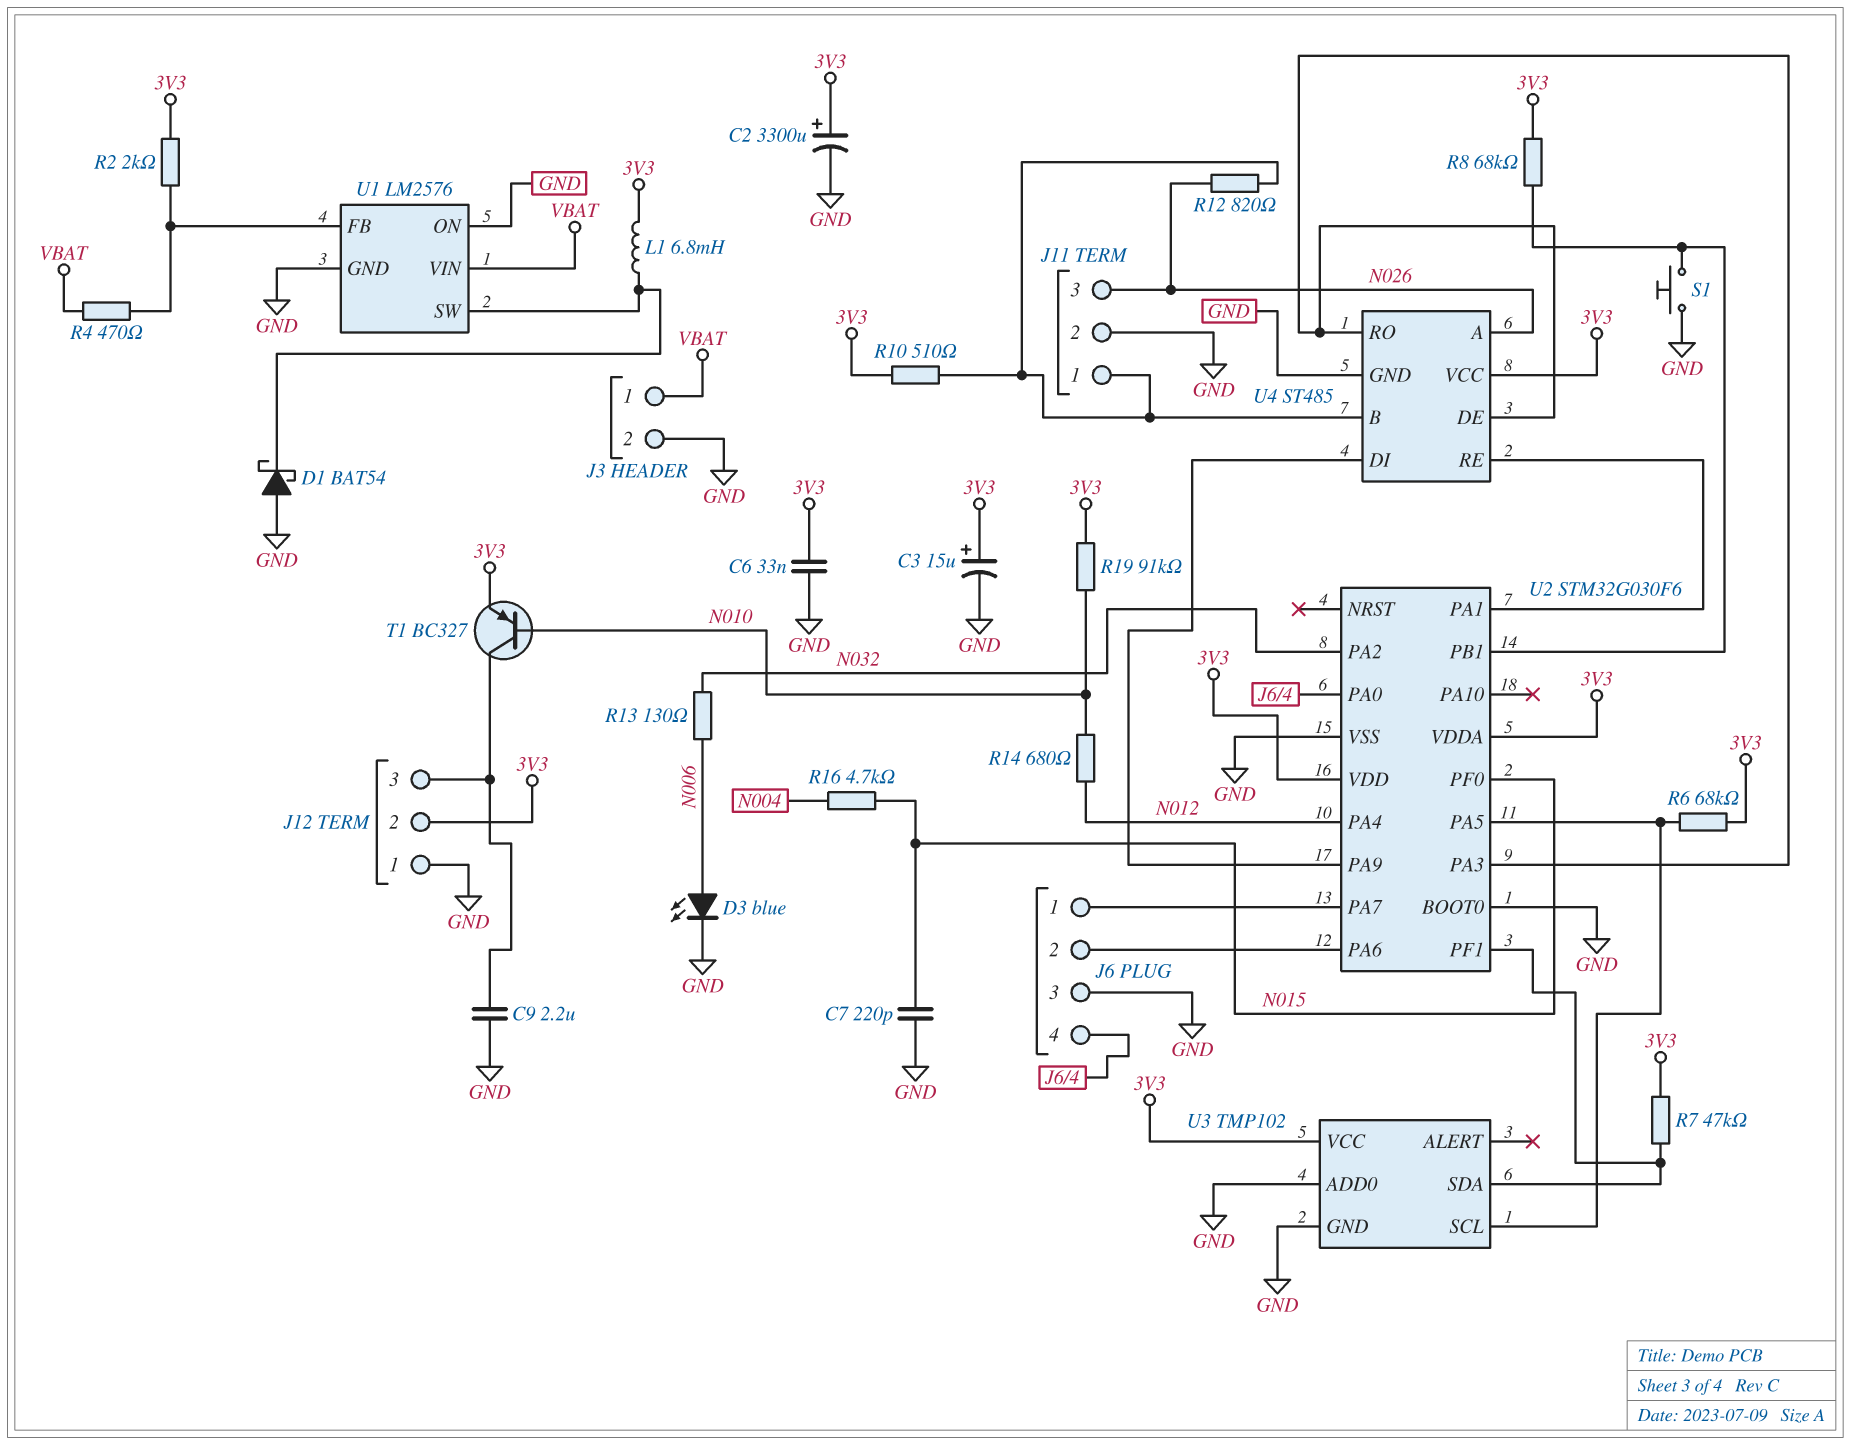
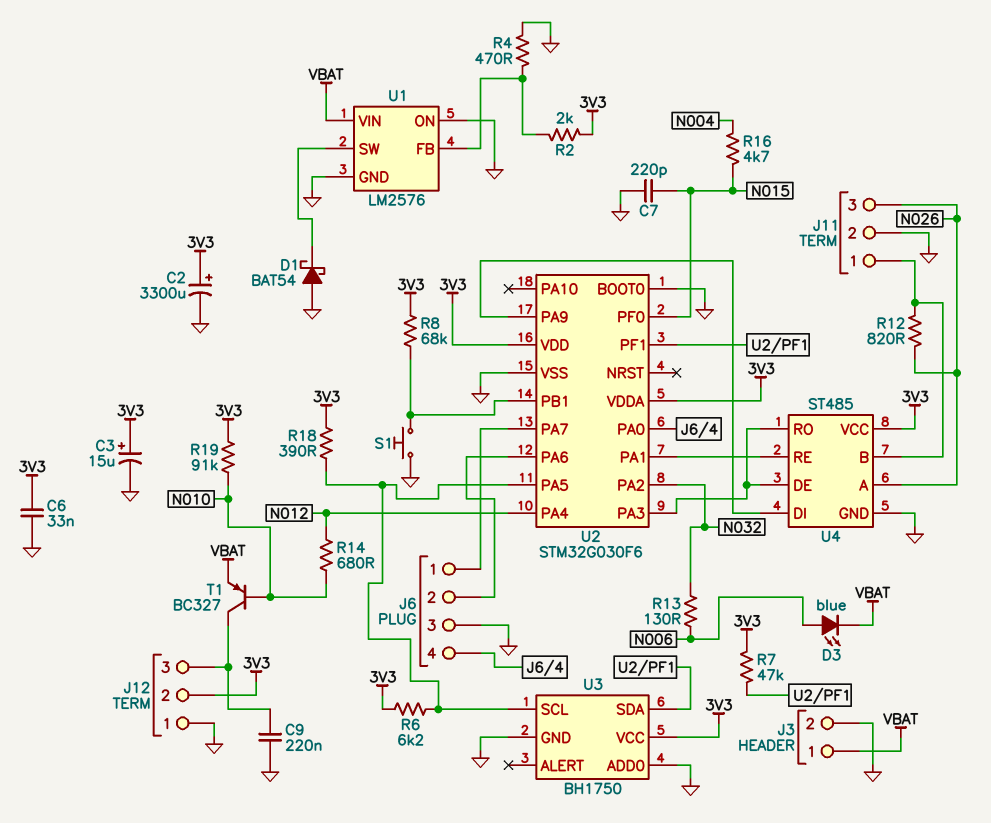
C9: 2.2uF (GND, J12/3) -> 220nF (GND, J12/3)
D3: LED blue (A N006, K GND) -> LED blue (A N006, K VBAT)
L1: 6.8mH (3V3, U1/SW) -> none
R4: 470 (U1/FB, VBAT) -> 470 (GND, U1/FB)
R6: 68k (3V3, U2/PA5) -> 6.2k (3V3, U2/PA5)
R10: 510 (3V3, J11/1) -> none
R18: none -> 390 (3V3, U2/PA5)
T1: PNP BC327 (B N010, C J12/3, E 3V3) -> PNP BC327 (B N010, C J12/3, E VBAT)
U3: TMP102 -> BH1750

